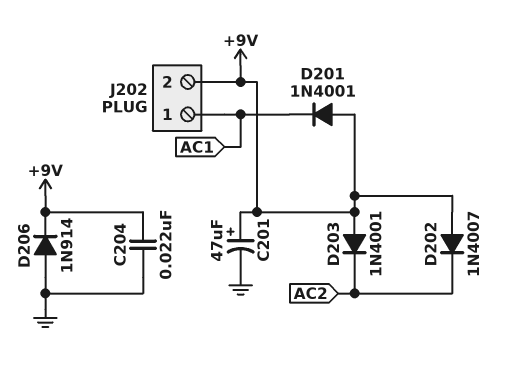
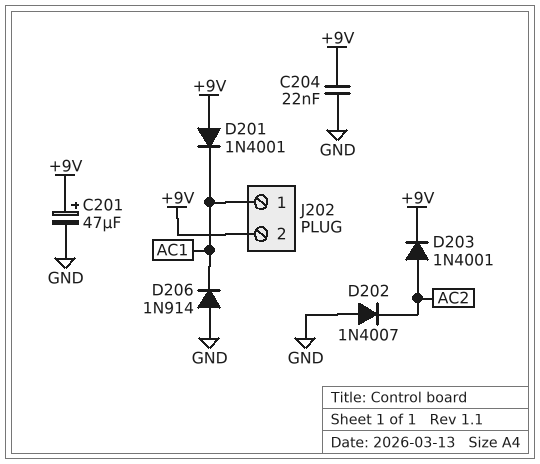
D202: diode 1N4007 (A +9V, K AC2) -> diode 1N4007 (A GND, K AC2)
D203: diode 1N4001 (A +9V, K AC2) -> diode 1N4001 (A AC2, K +9V)
D206: diode 1N914 (A GND, K +9V) -> diode 1N914 (A GND, K AC1)

